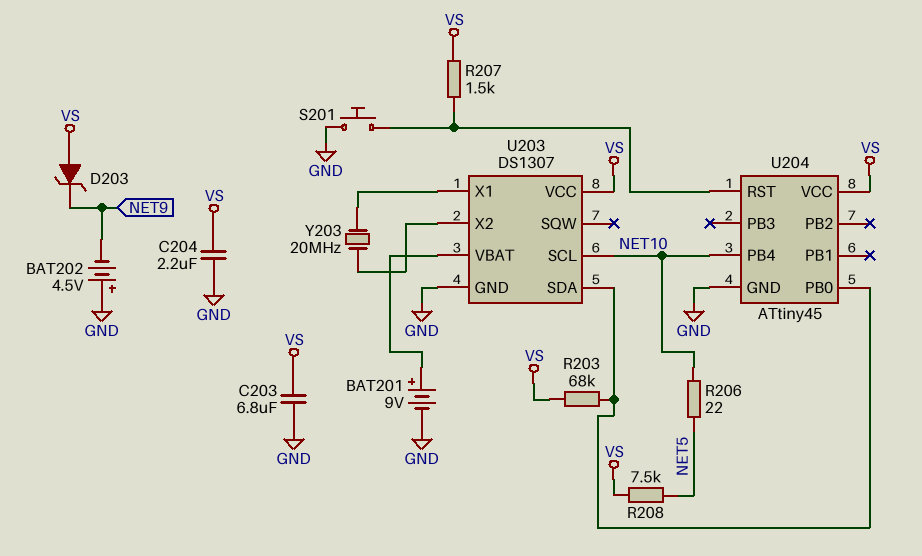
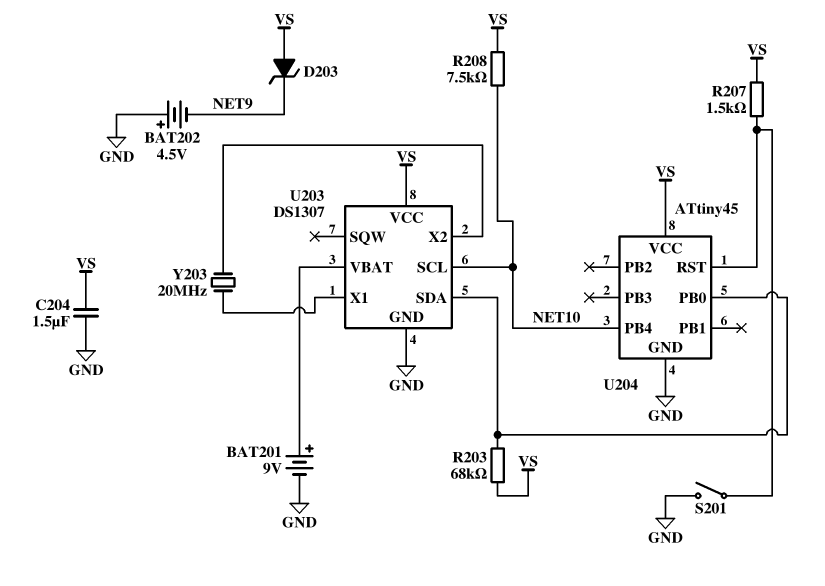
C203: 6.8uF (GND, VS) -> none
C204: 2.2uF (GND, VS) -> 1.5uF (GND, VS)
R206: 22 (NET5, NET10) -> none
R208: 7.5k (NET5, VS) -> 7.5k (NET10, VS)
S201: button (GND, U204/RST) -> switch (GND, U204/RST)

